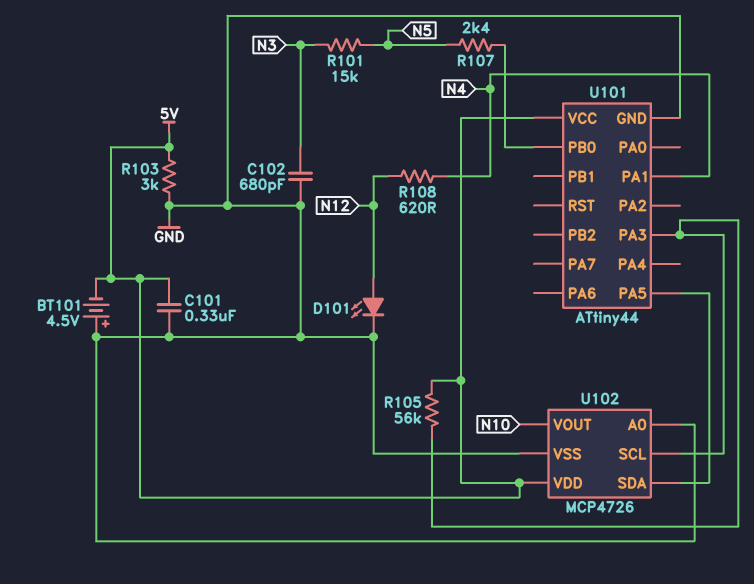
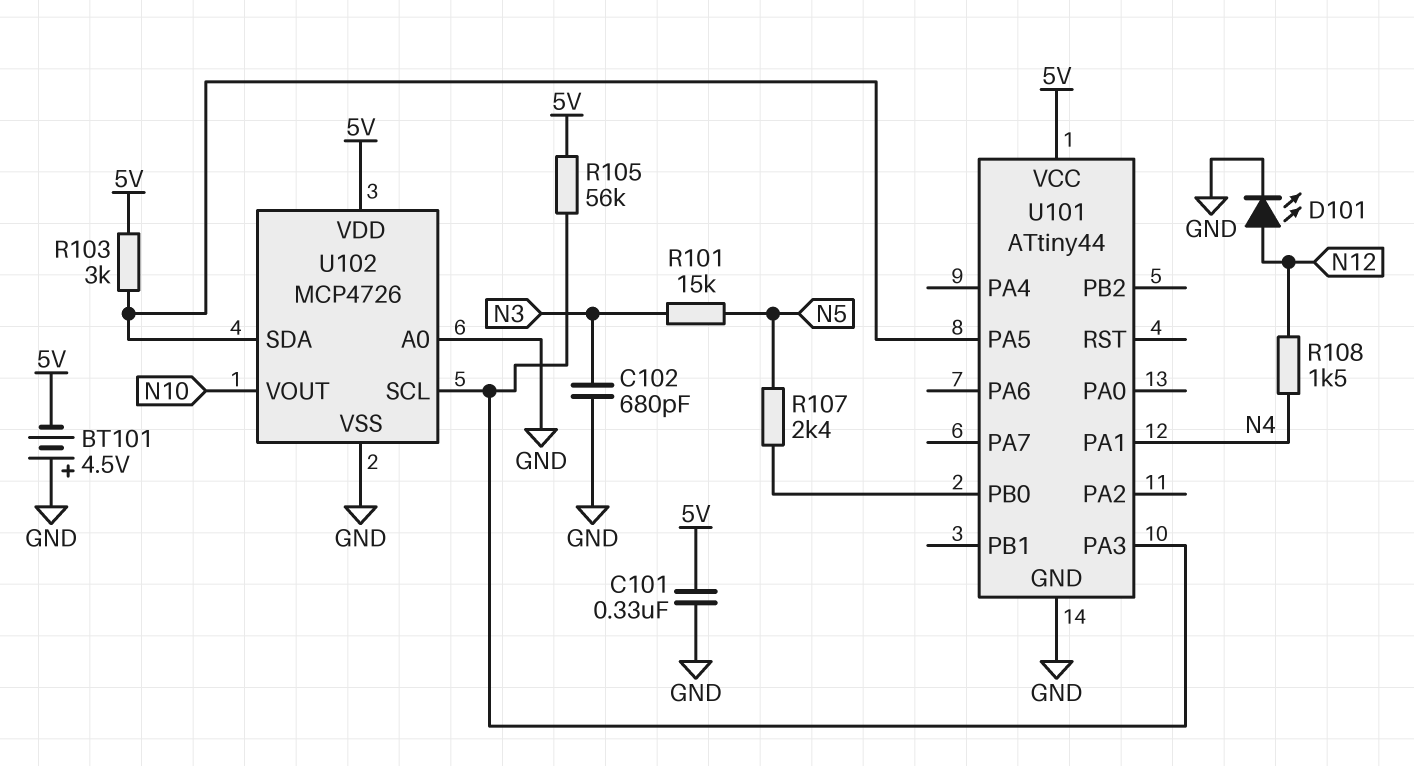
R103: 3k (5V, GND) -> 3k (5V, U101/PA5)
R108: 620 (N4, N12) -> 1.5k (N4, N12)

